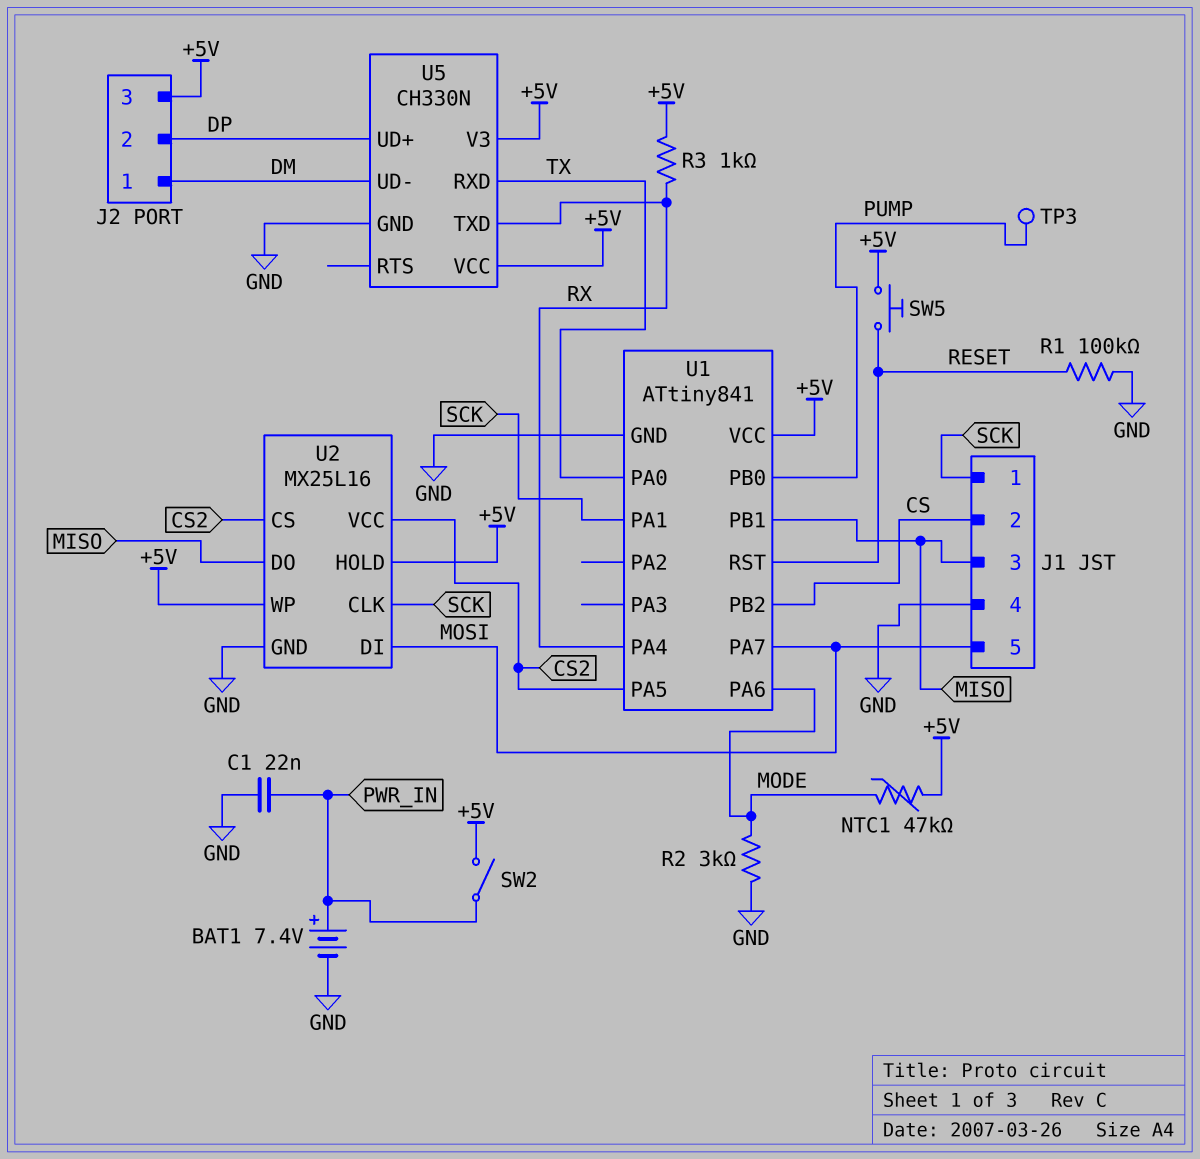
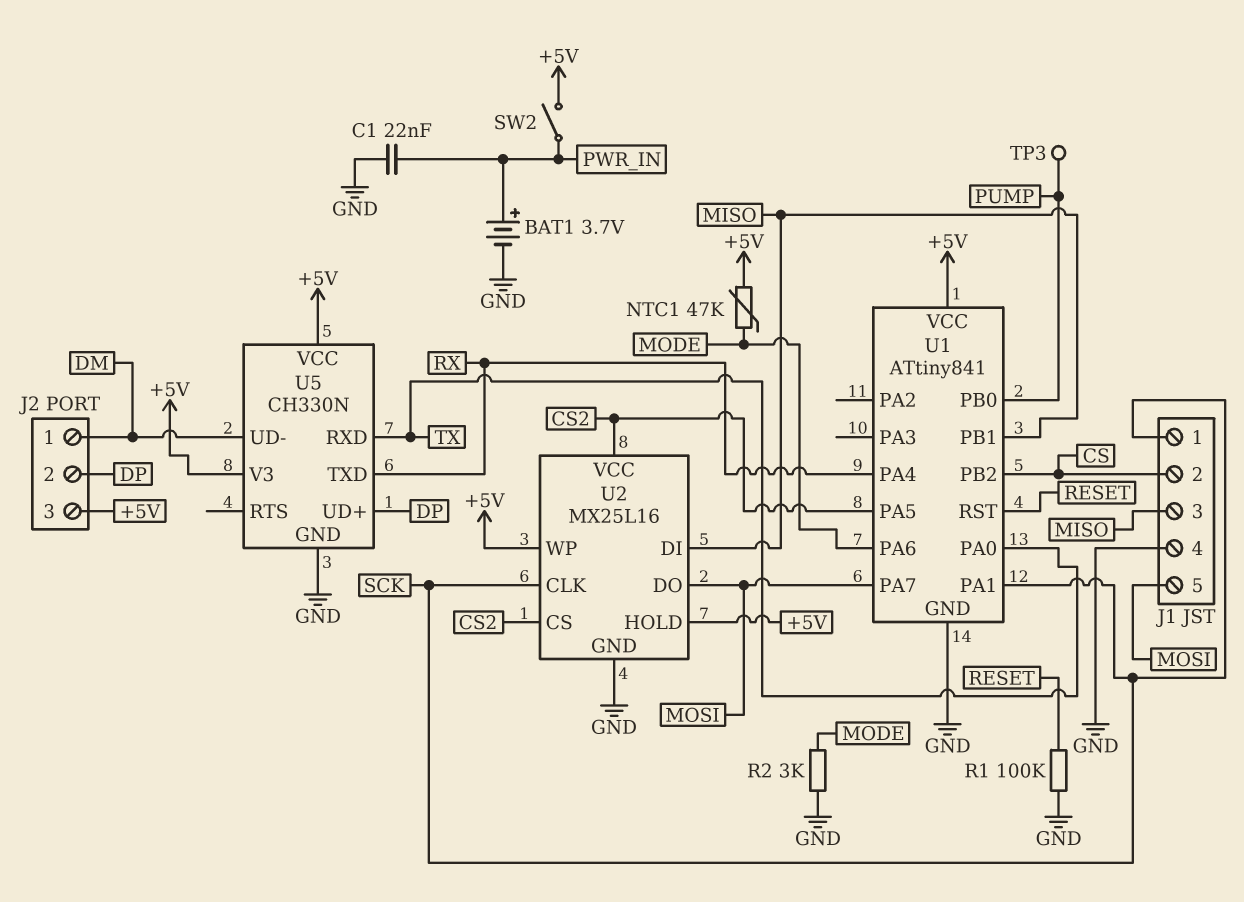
BAT1: 7.4V (plus PWR_IN, minus GND) -> 3.7V (plus PWR_IN, minus GND)
R3: 1k (+5V, RX) -> none
SW5: button (+5V, RESET) -> none
U2 pin DI: MOSI -> MISO
U2 pin DO: MISO -> MOSI

